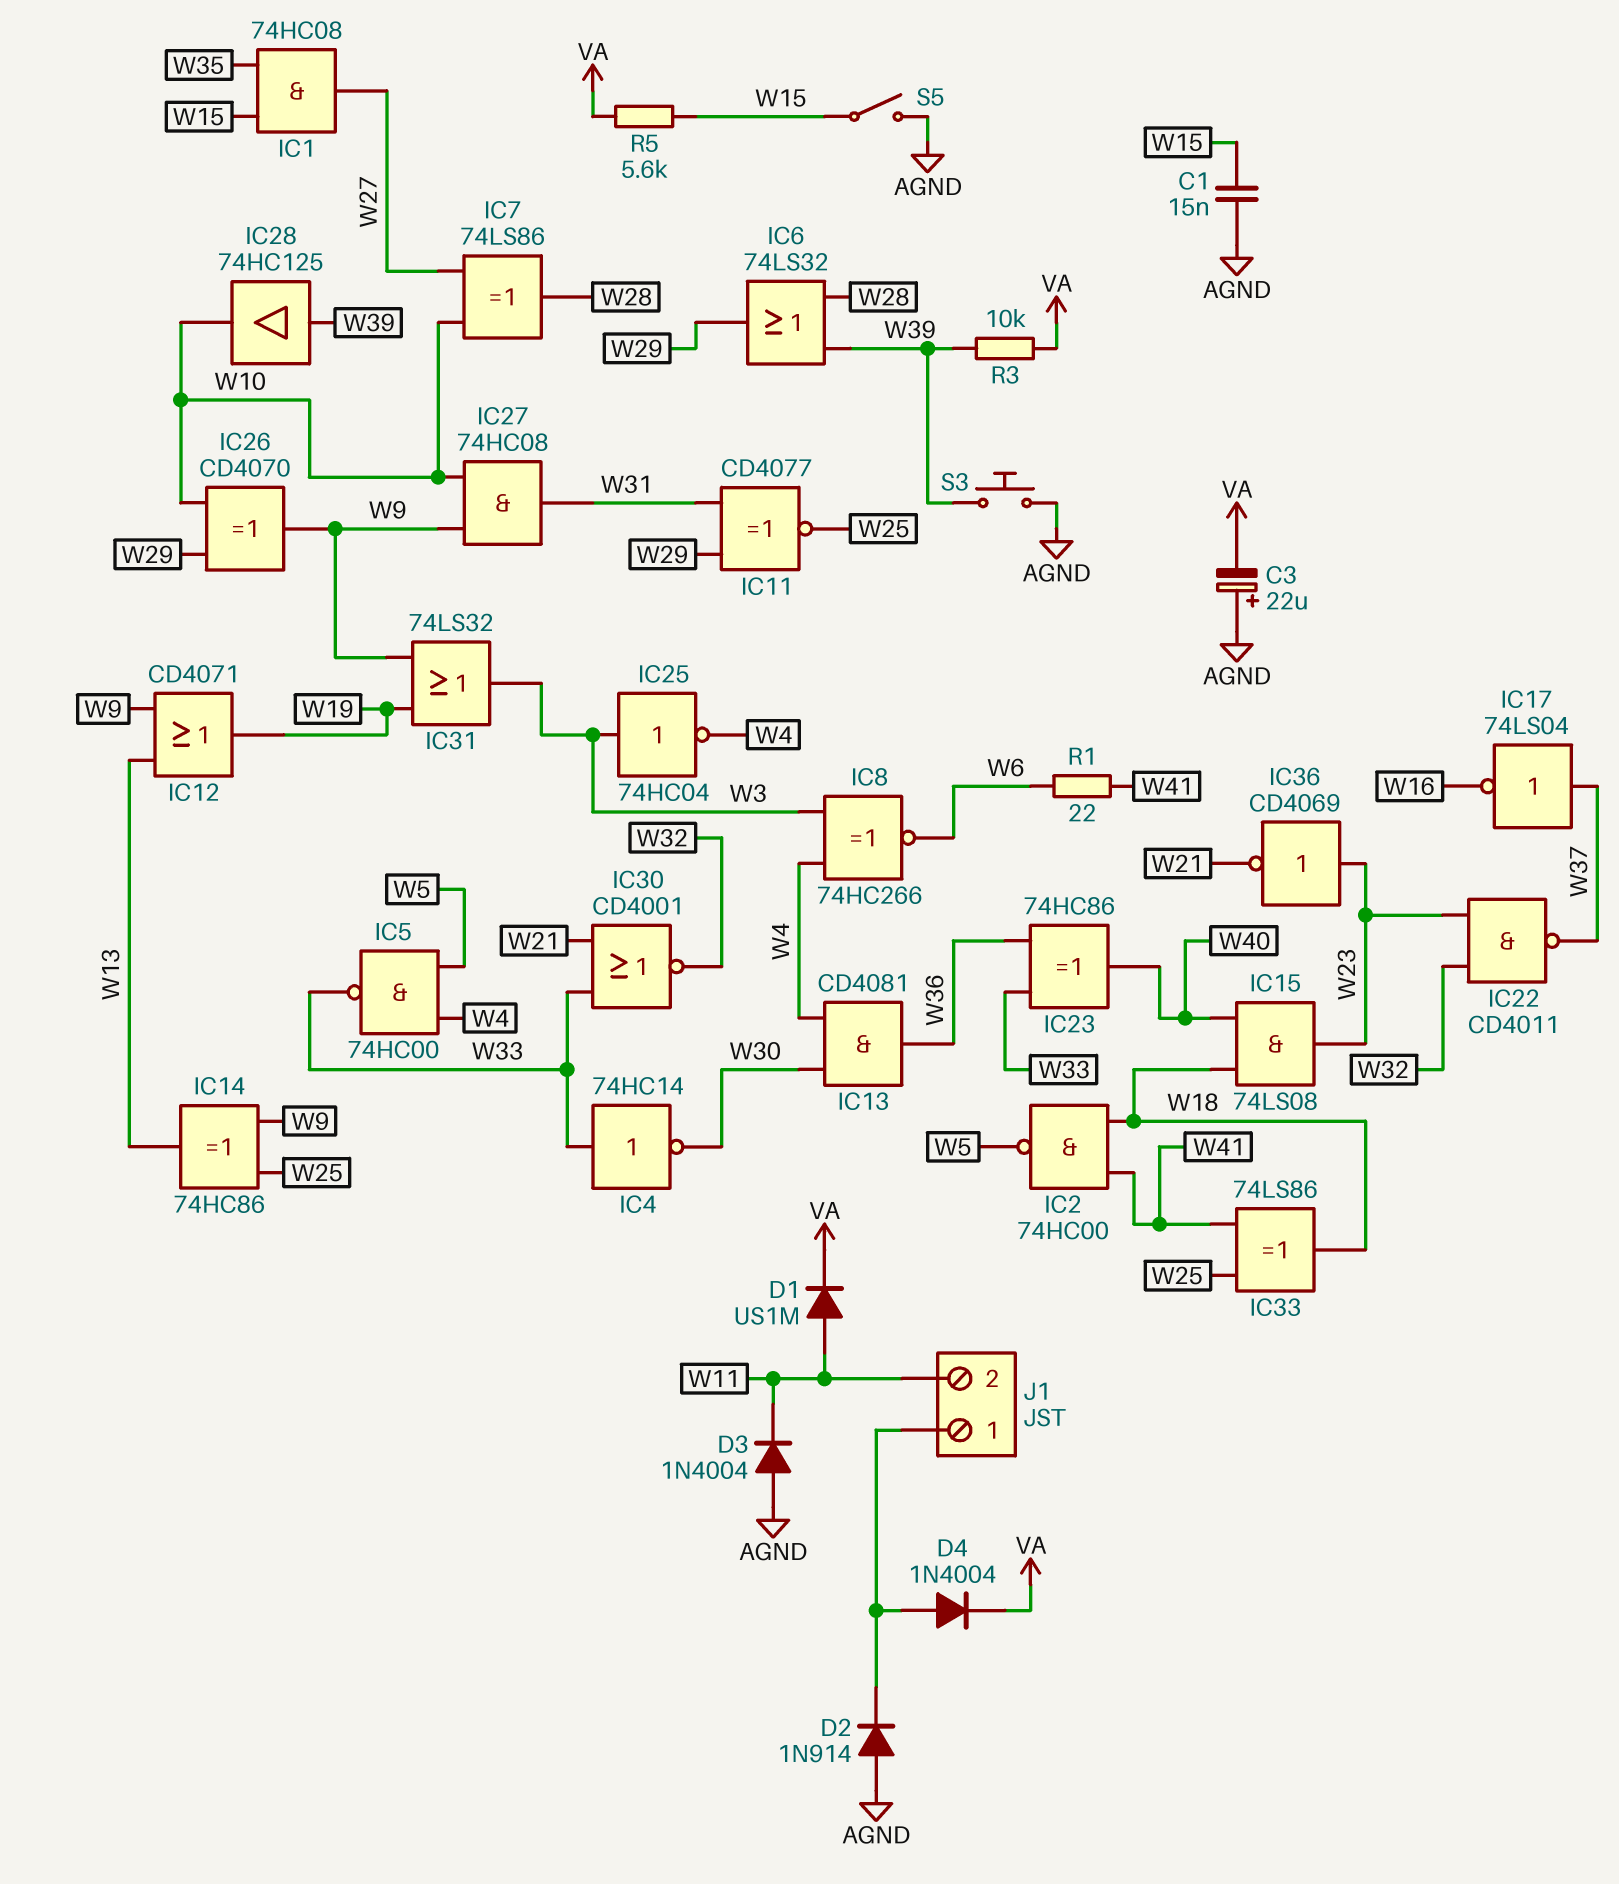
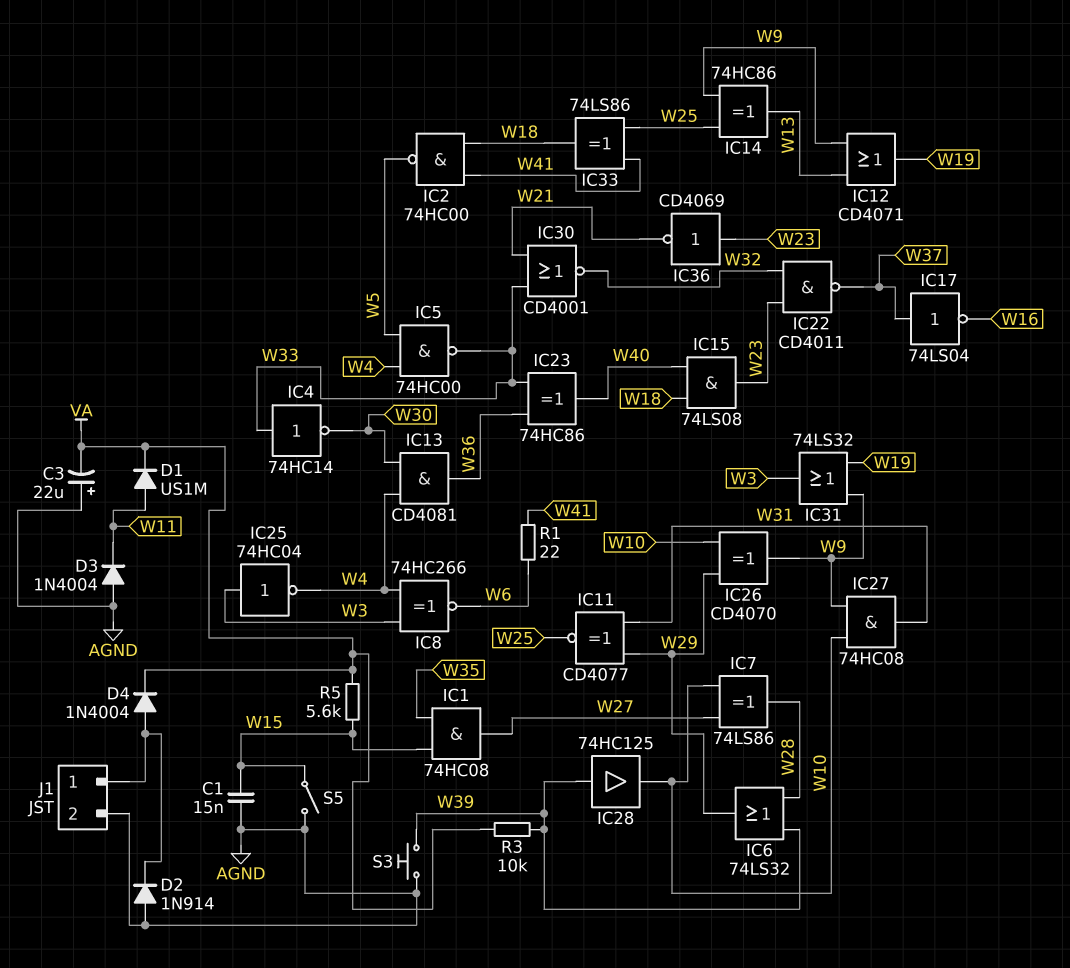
J1 pin 2: W11 -> AGND

